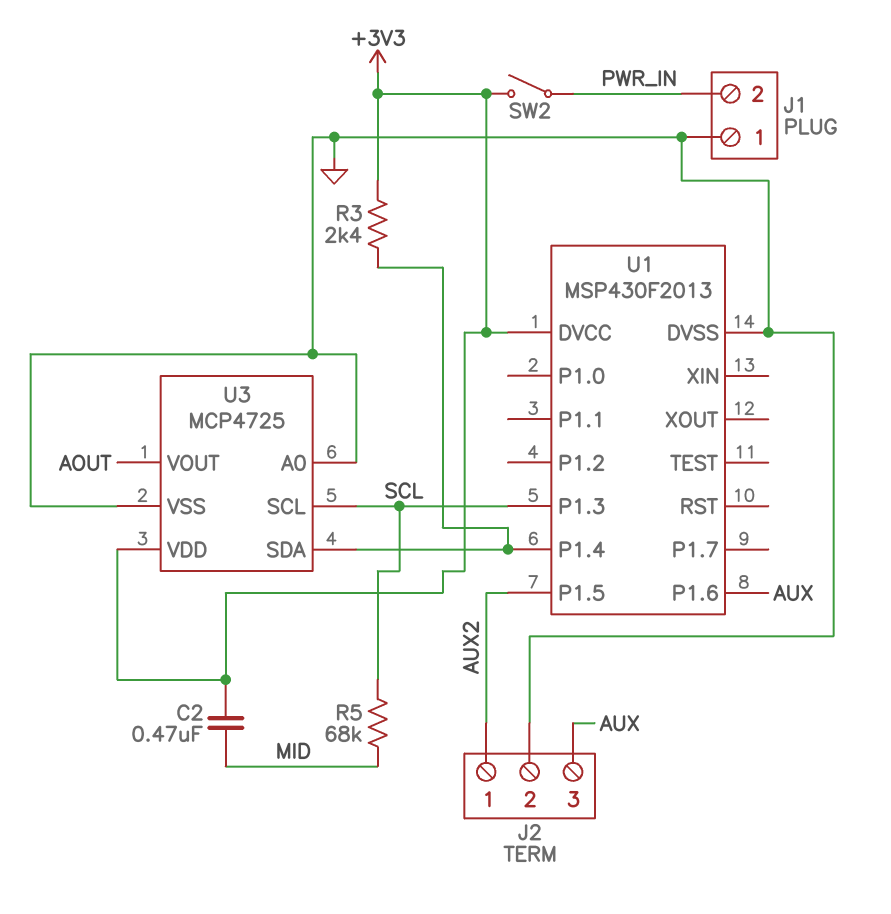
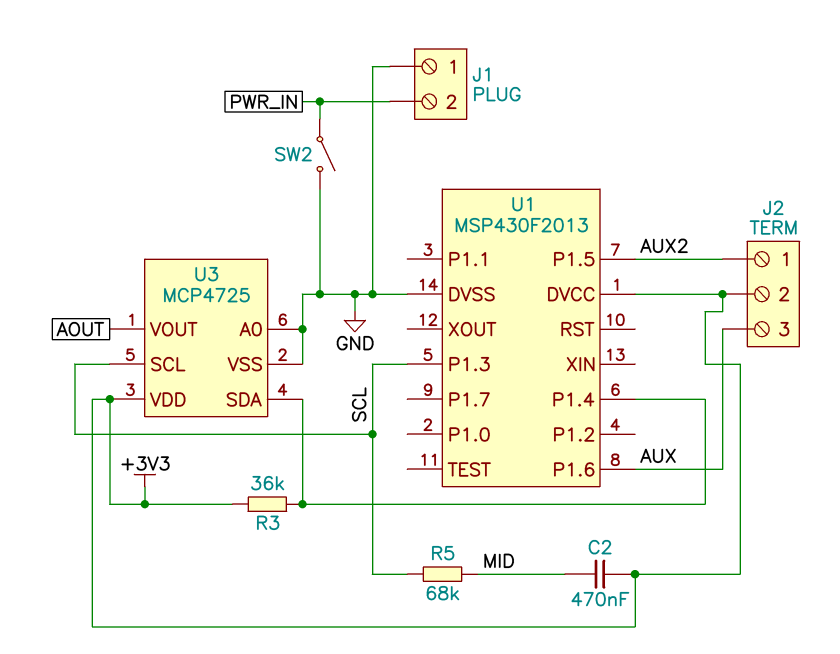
J2 pin 2: GND -> +3V3
R3: 2.4k (+3V3, U1/P1.4) -> 36k (+3V3, U1/P1.4)
SW2: switch (+3V3, PWR_IN) -> switch (GND, PWR_IN)

